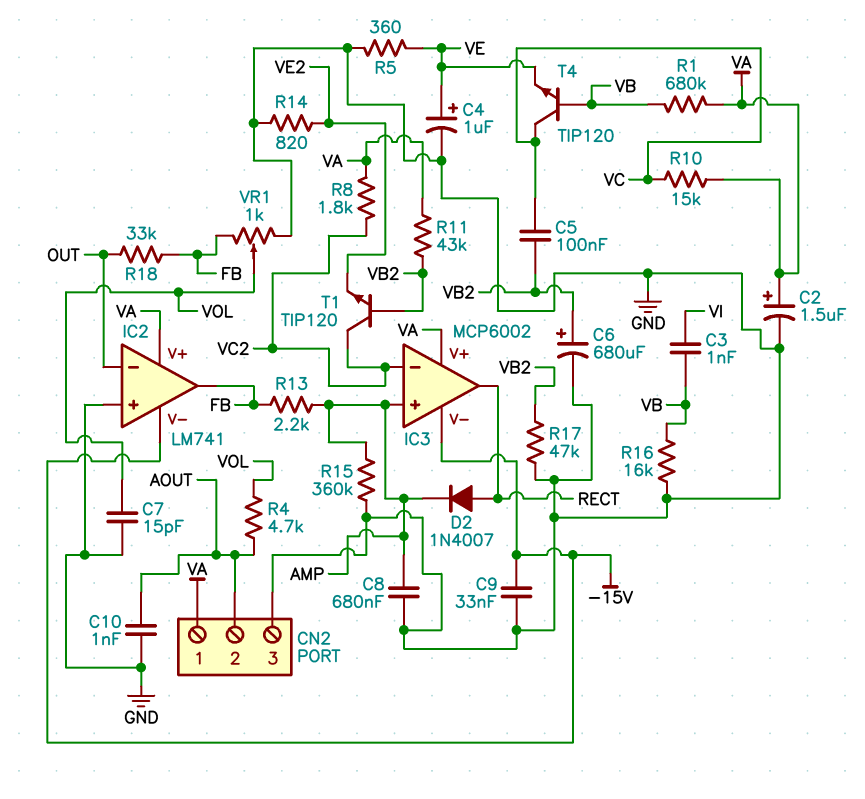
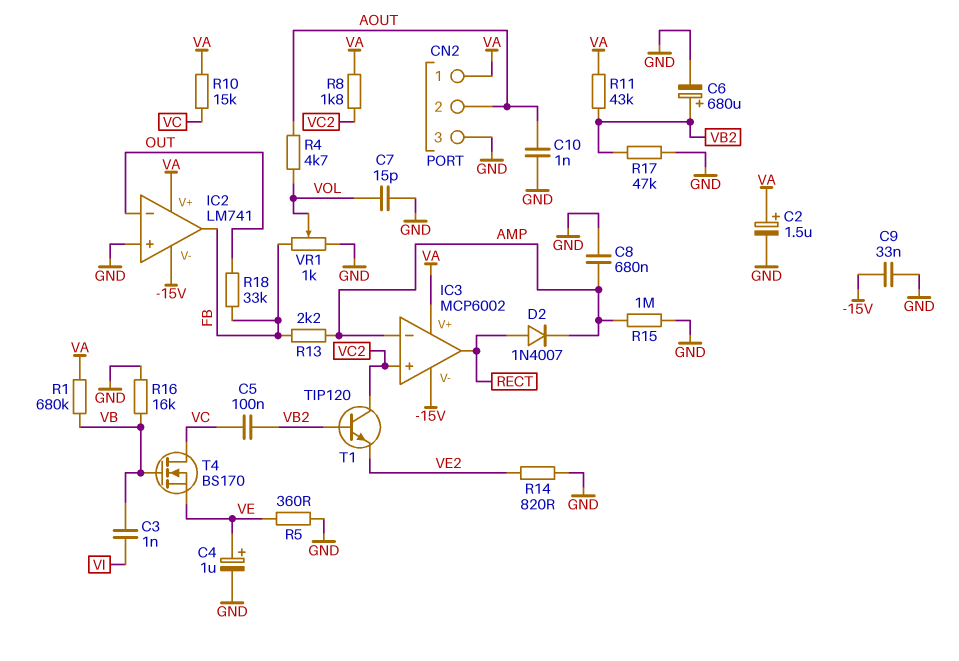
IC3 pin in+: AMP -> VC2
IC3 pin in-: VC2 -> AMP
R15: 360k (AMP, GND) -> 1M (AMP, GND)
T4: NPN TIP120 (B VB, C VC, E VE) -> NMOS BS170 (G VB, D VC, S VE)

